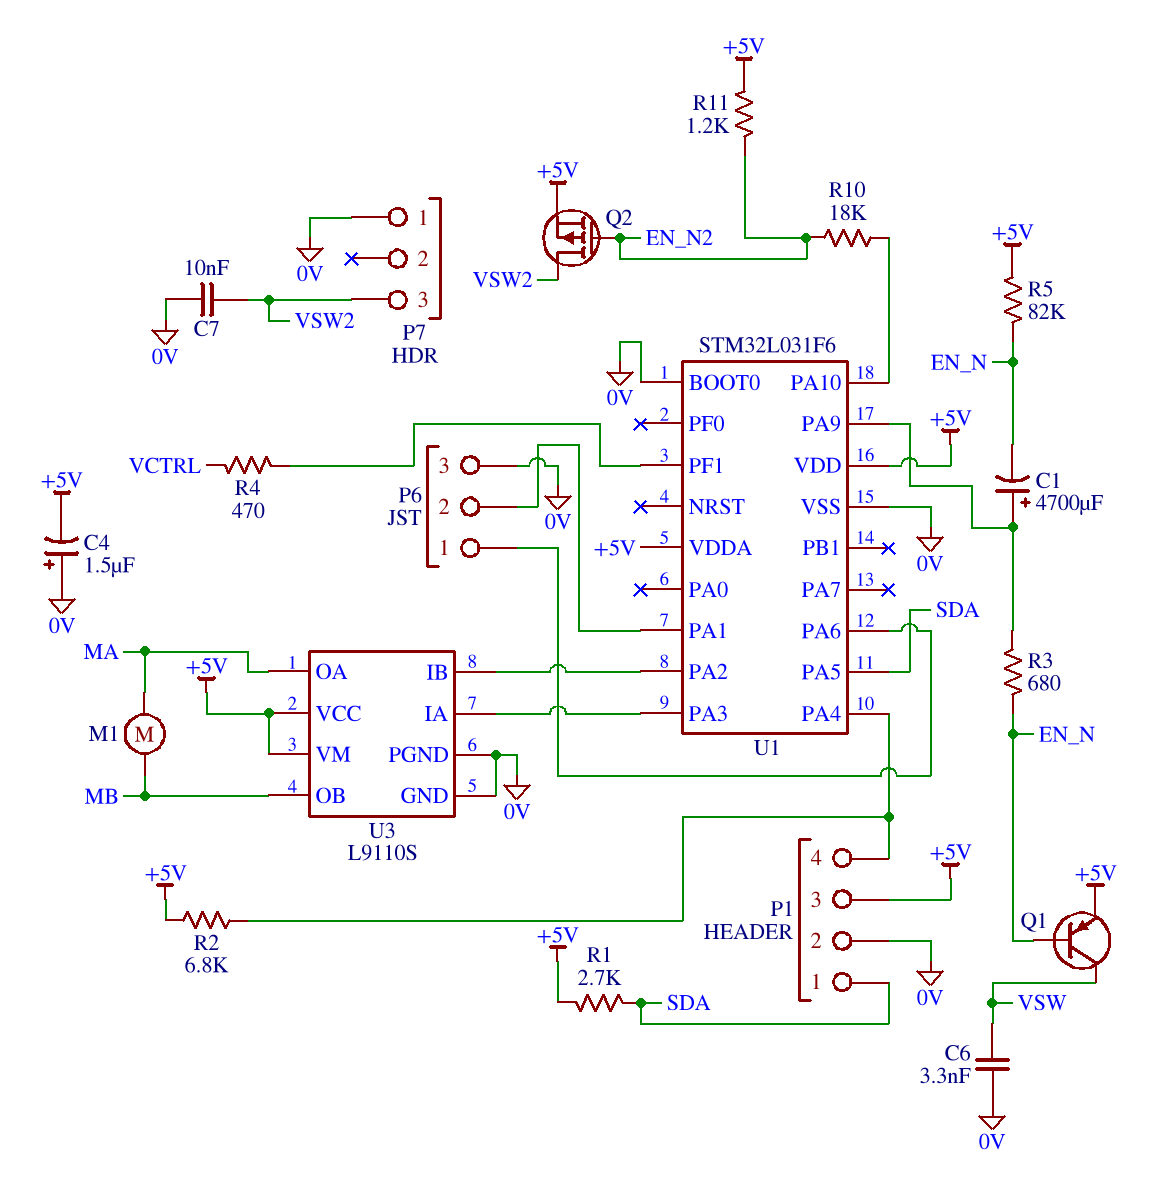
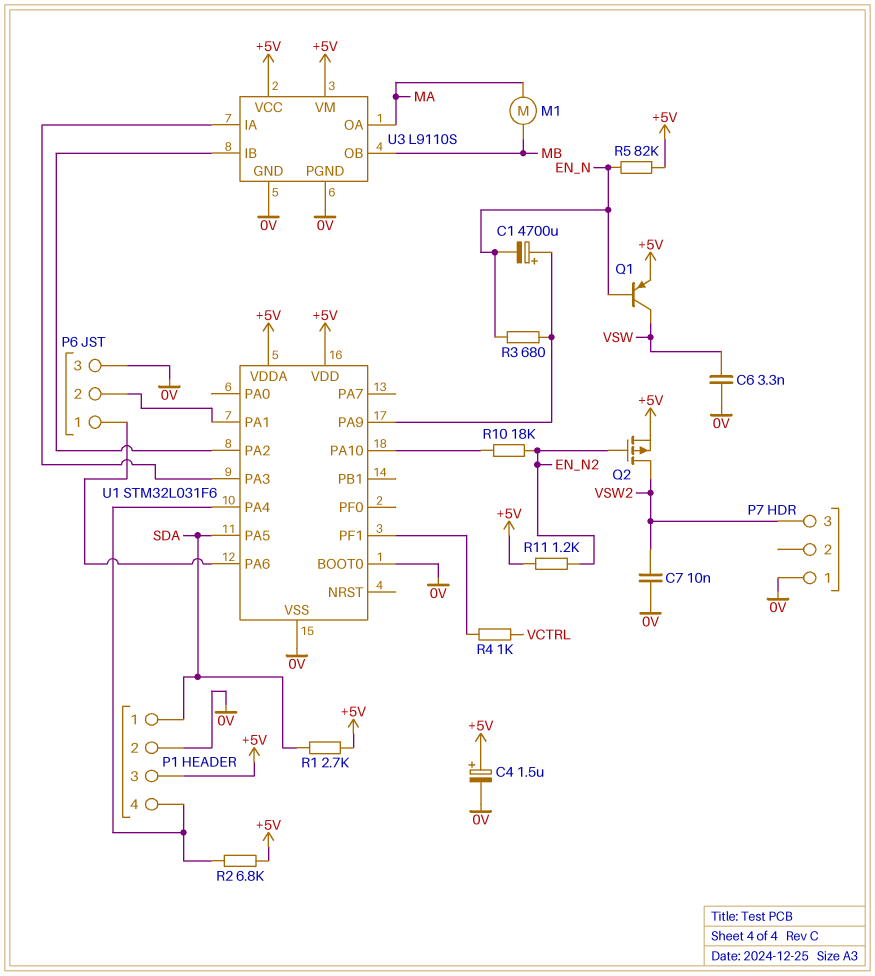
C4: 1.5uF (plus 0V, minus +5V) -> 1.5uF (plus +5V, minus 0V)
R4: 470 (U1/PF1, VCTRL) -> 1k (U1/PF1, VCTRL)

